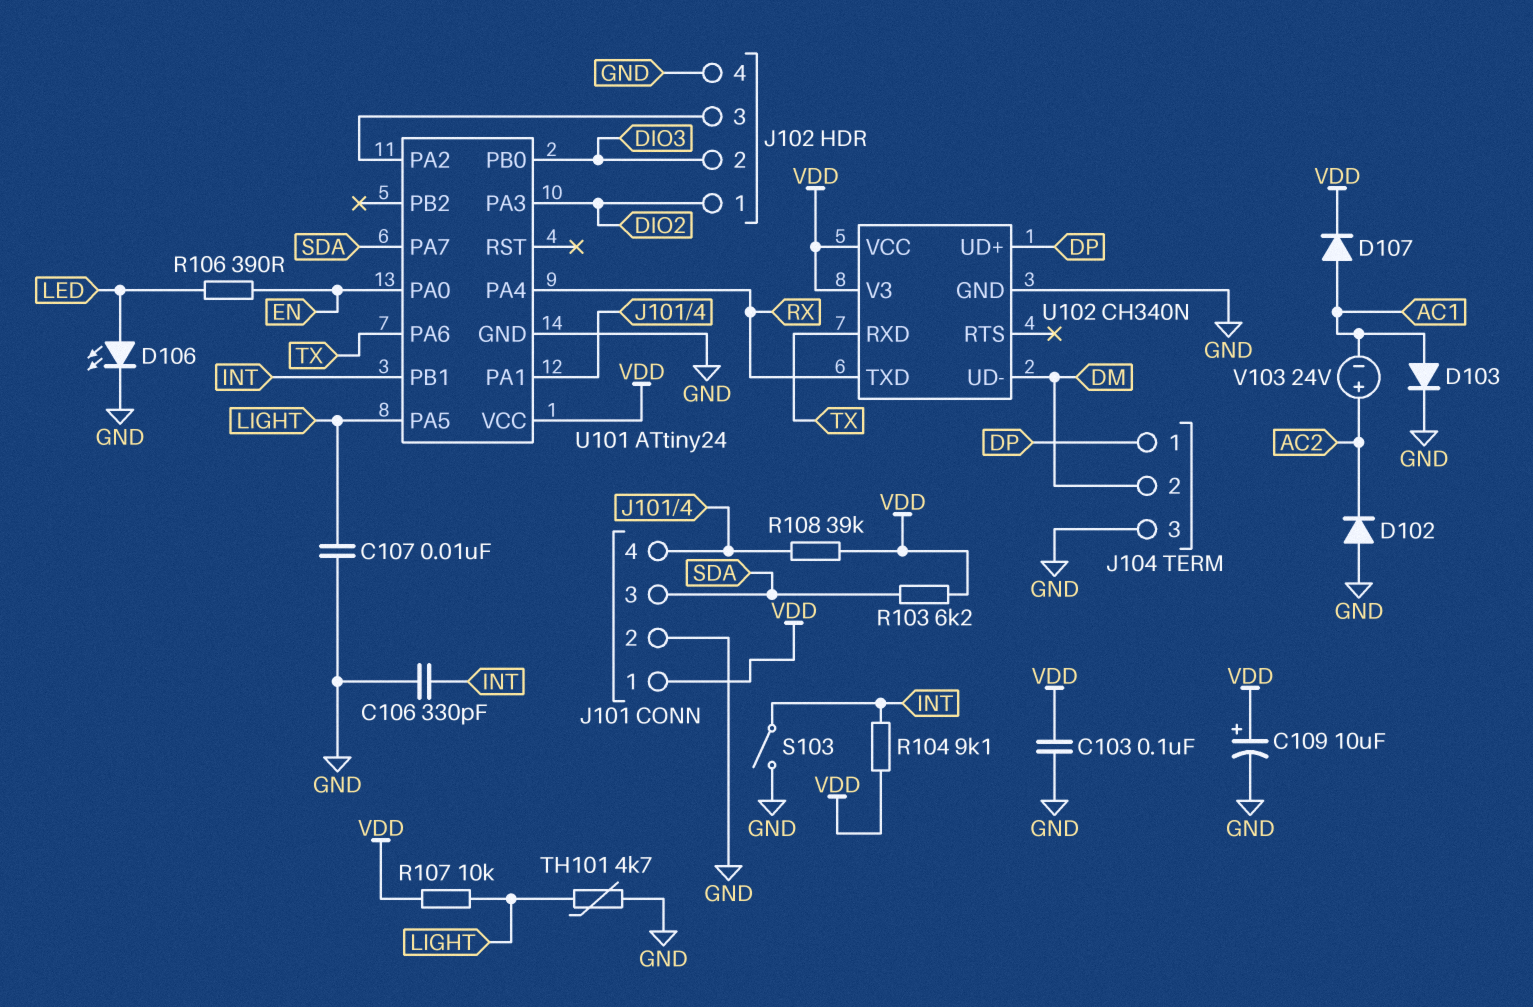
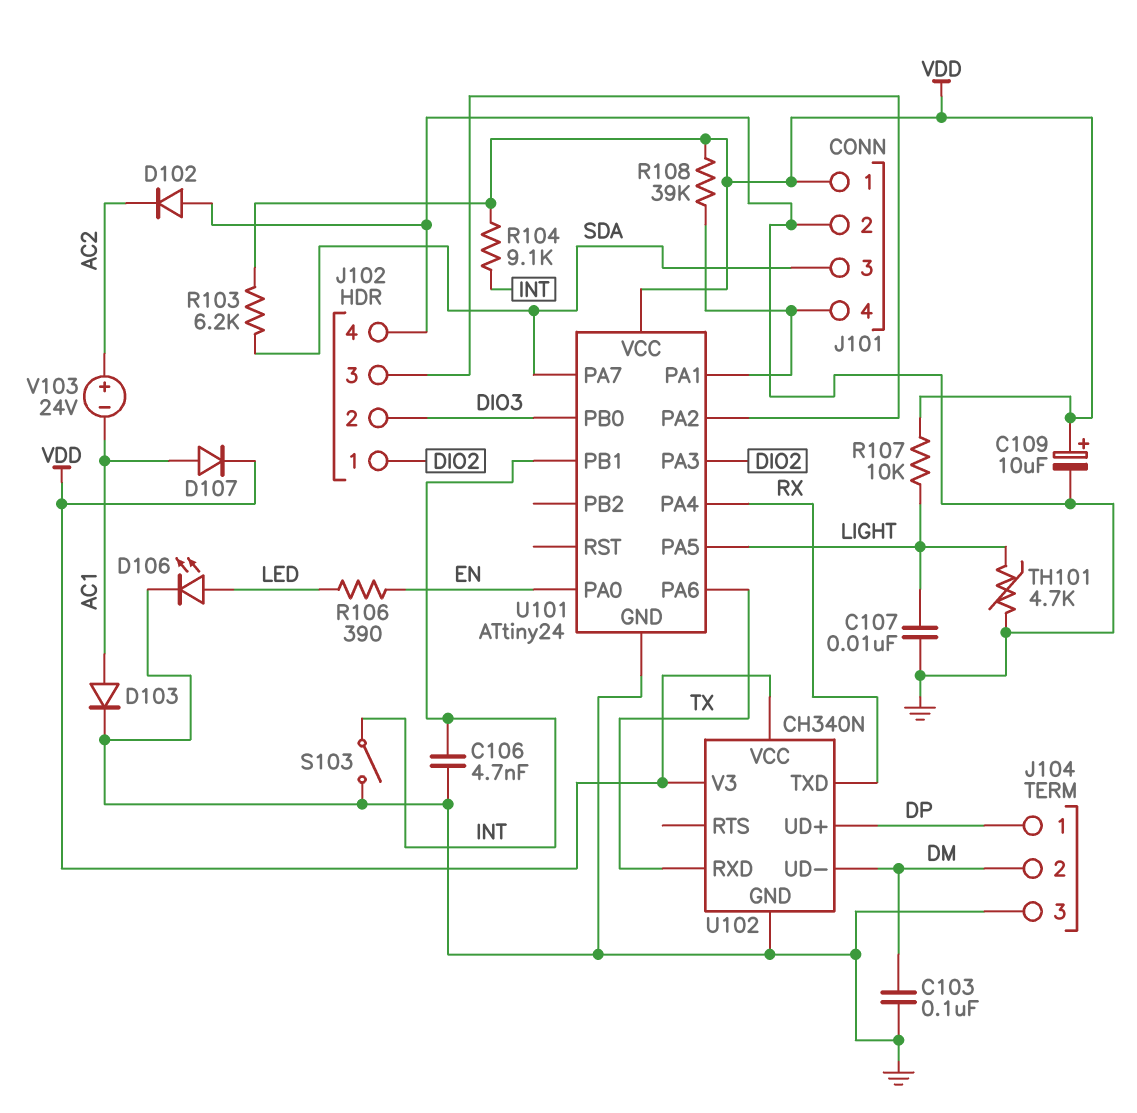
C103: 100nF (GND, VDD) -> 100nF (DM, GND)
C106: 330pF (GND, INT) -> 4.7nF (GND, INT)

